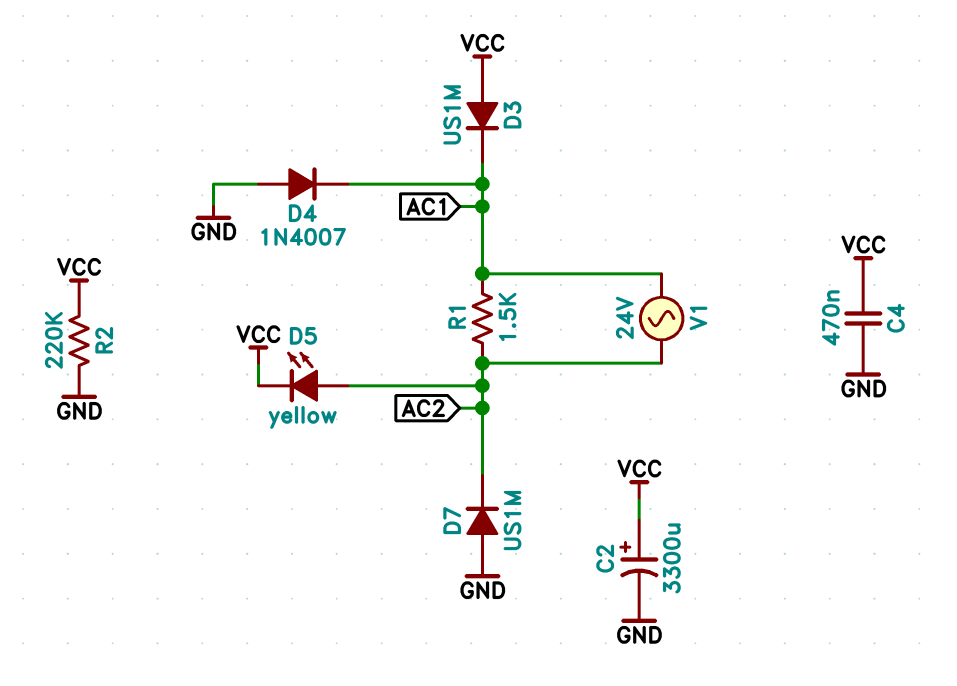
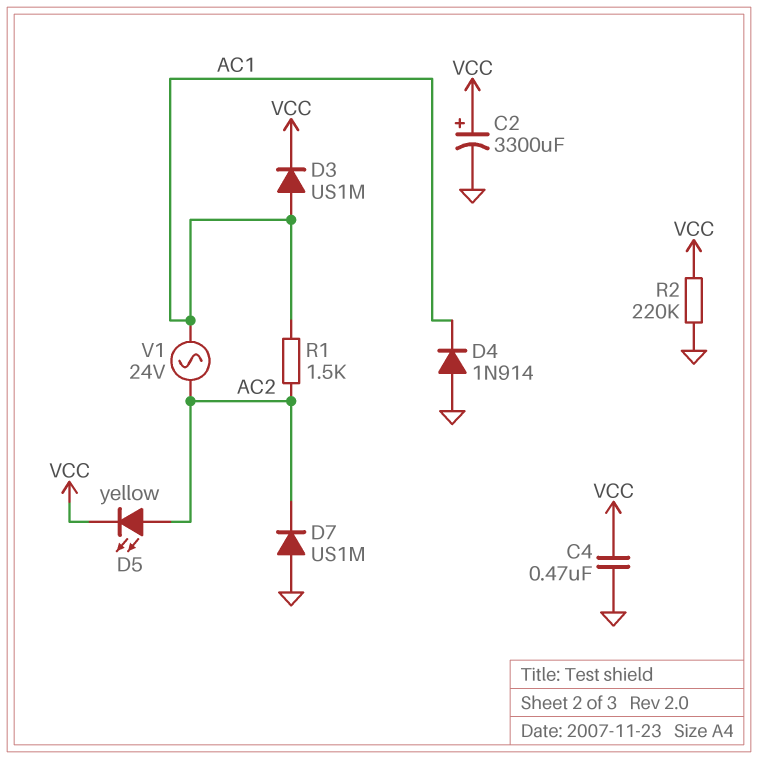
D3: diode US1M (A VCC, K AC1) -> diode US1M (A AC1, K VCC)
D4: diode 1N4007 (A GND, K AC1) -> diode 1N914 (A GND, K AC1)

